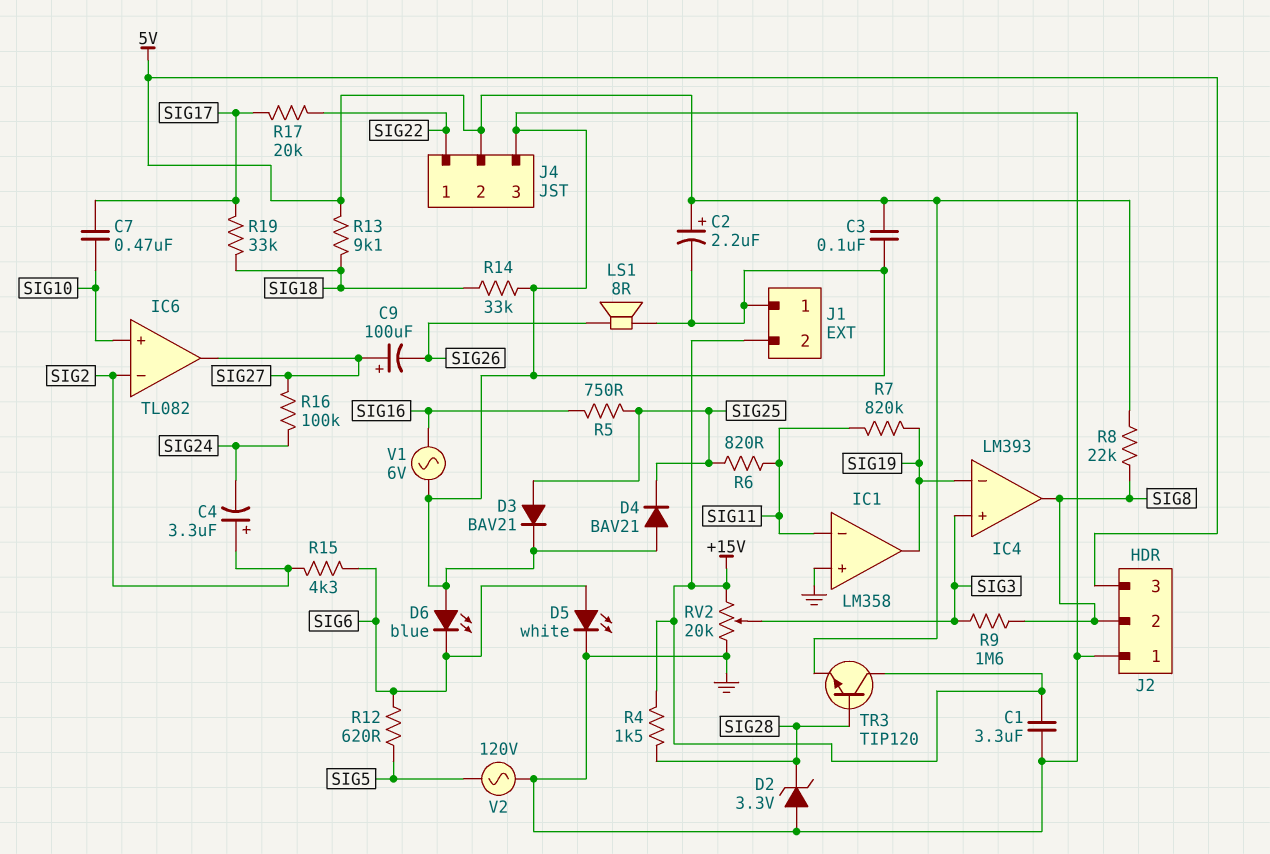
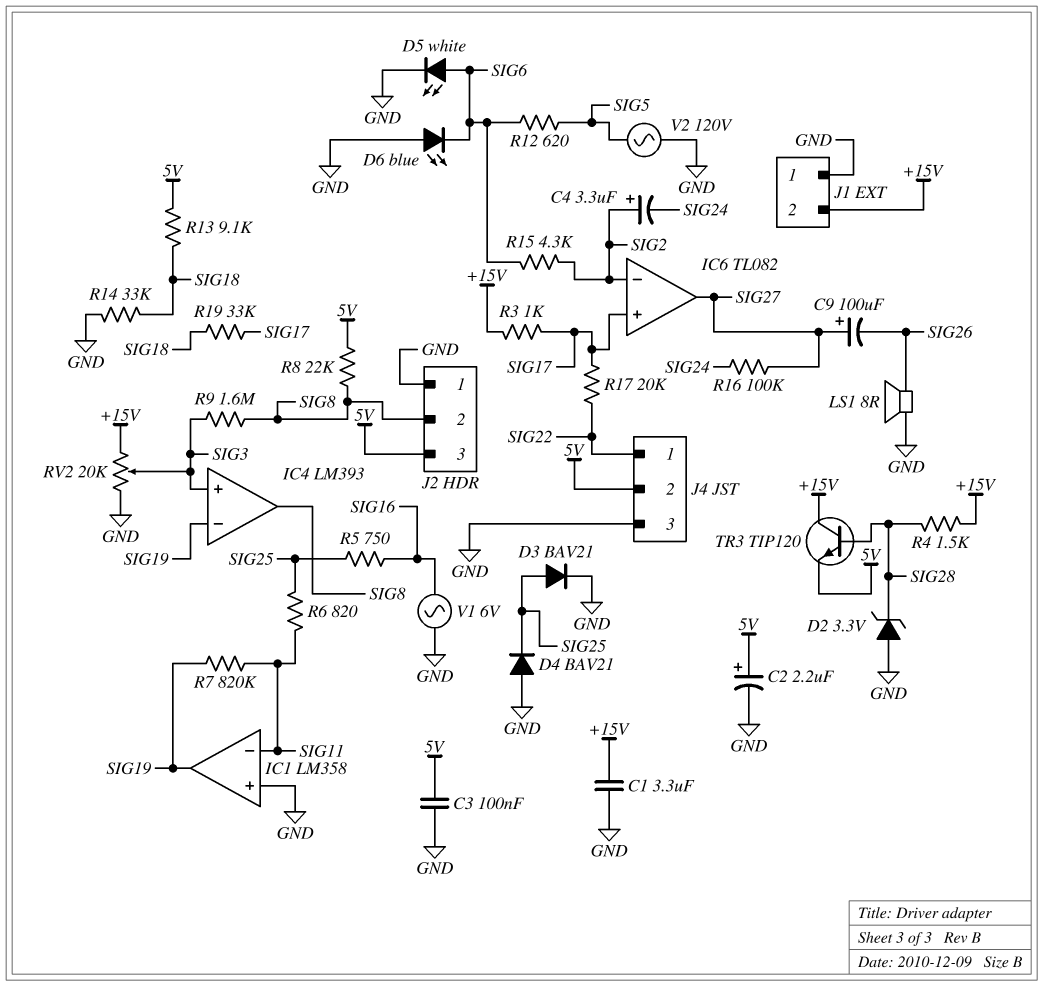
C7: 470nF (SIG10, SIG17) -> none
IC6 pin in+: SIG10 -> SIG17
R3: none -> 1k (+15V, SIG17)

